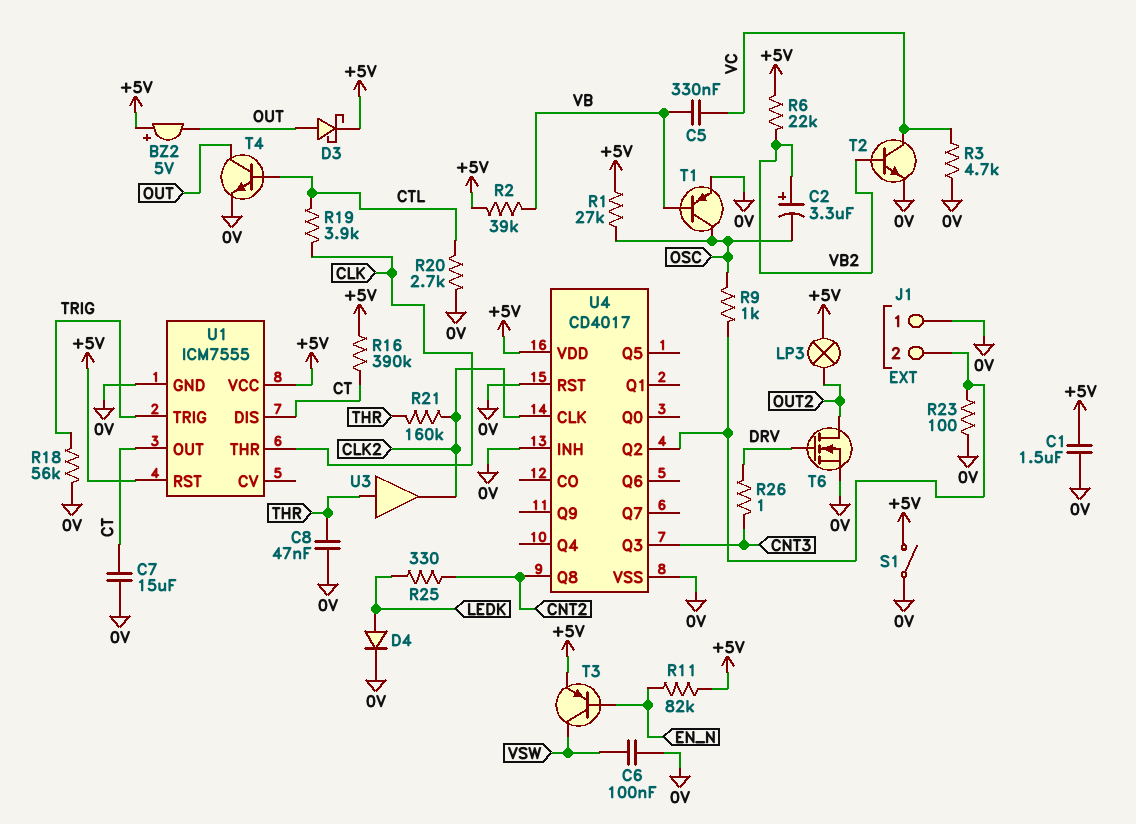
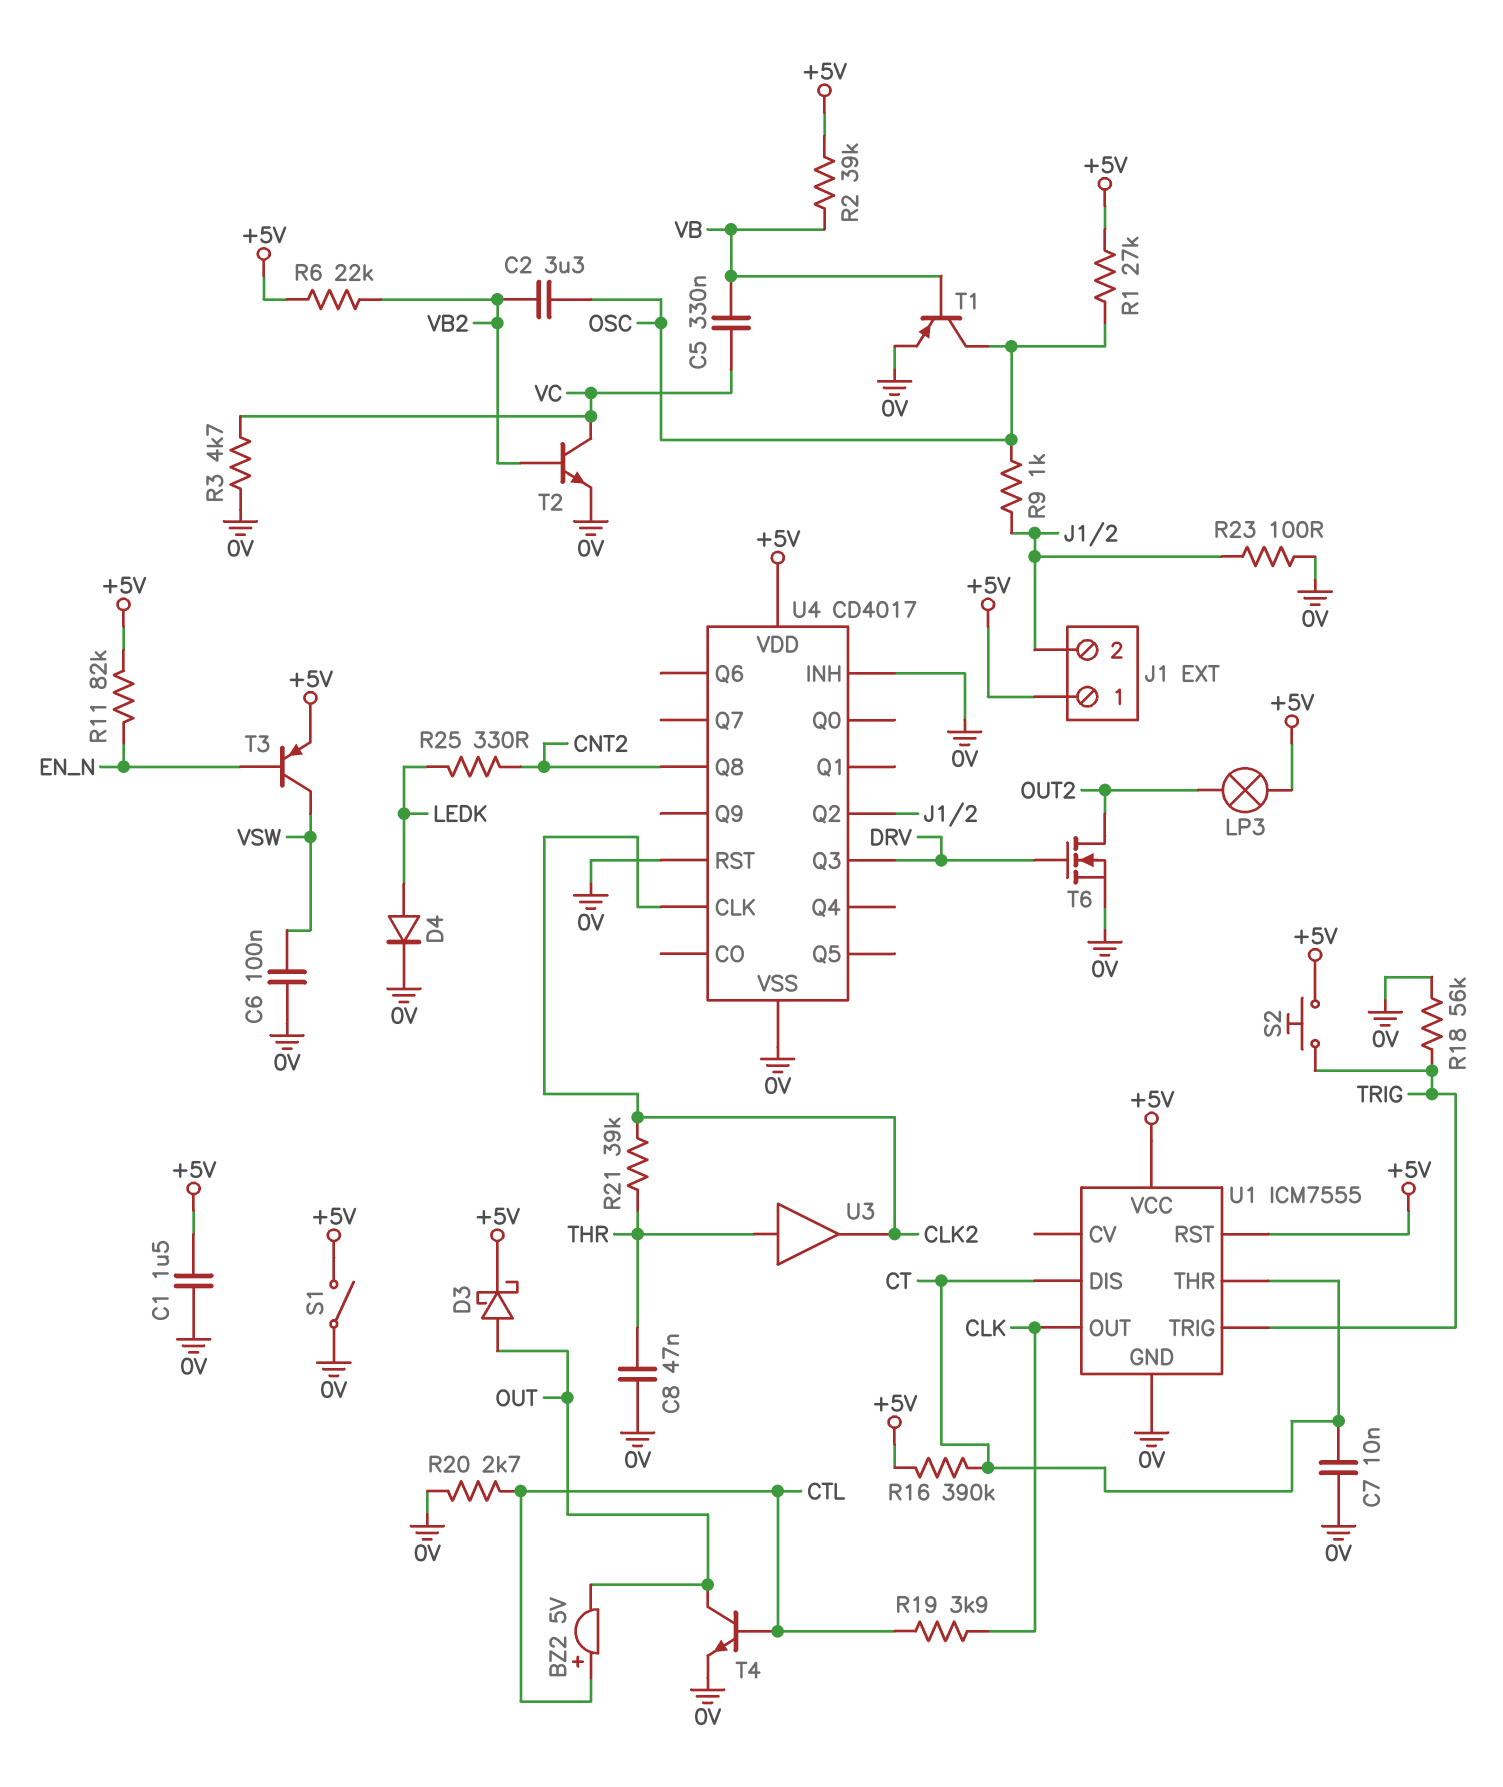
BZ2: buzzer 5V (plus +5V, minus OUT) -> buzzer 5V (plus CTL, minus OUT)
C2: 3.3uF (plus VB2, minus OSC) -> 3.3uF (OSC, VB2)
C7: 15uF (0V, CT) -> 10nF (0V, CT)
J1 pin 1: 0V -> +5V
R21: 160k (CLK2, THR) -> 39k (CLK2, THR)
R26: 1 (CNT3, DRV) -> none
S2: none -> button (+5V, TRIG)
U1 pin OUT: CT -> CLK
U1 pin THR: CLK -> CT
U4 pin Q3: CNT3 -> DRV

